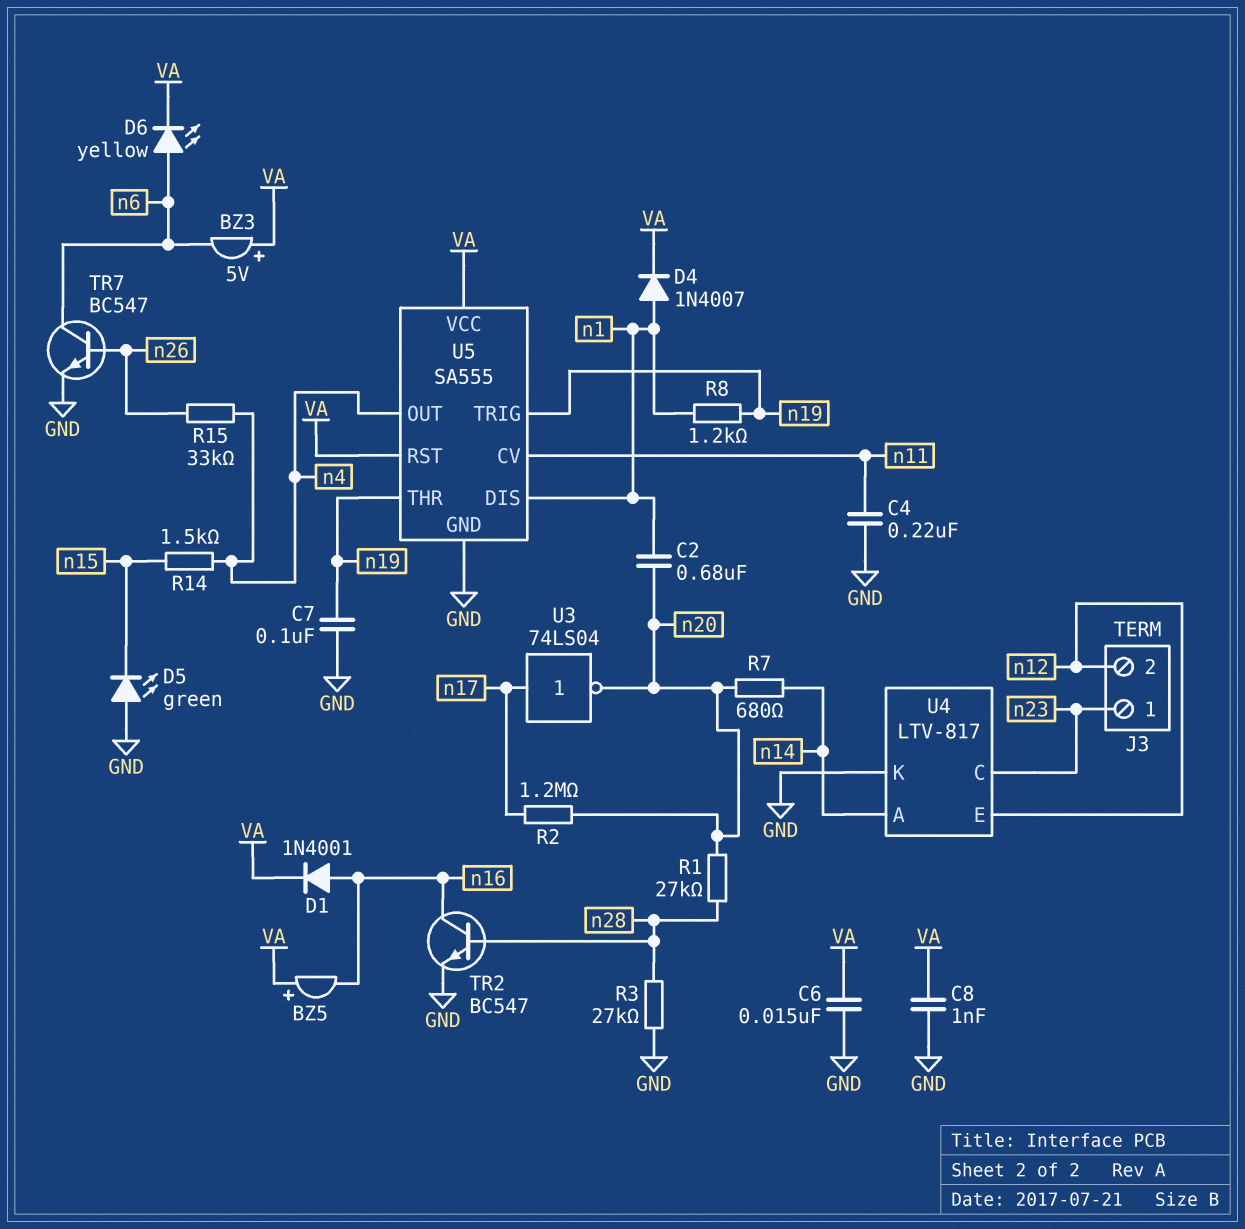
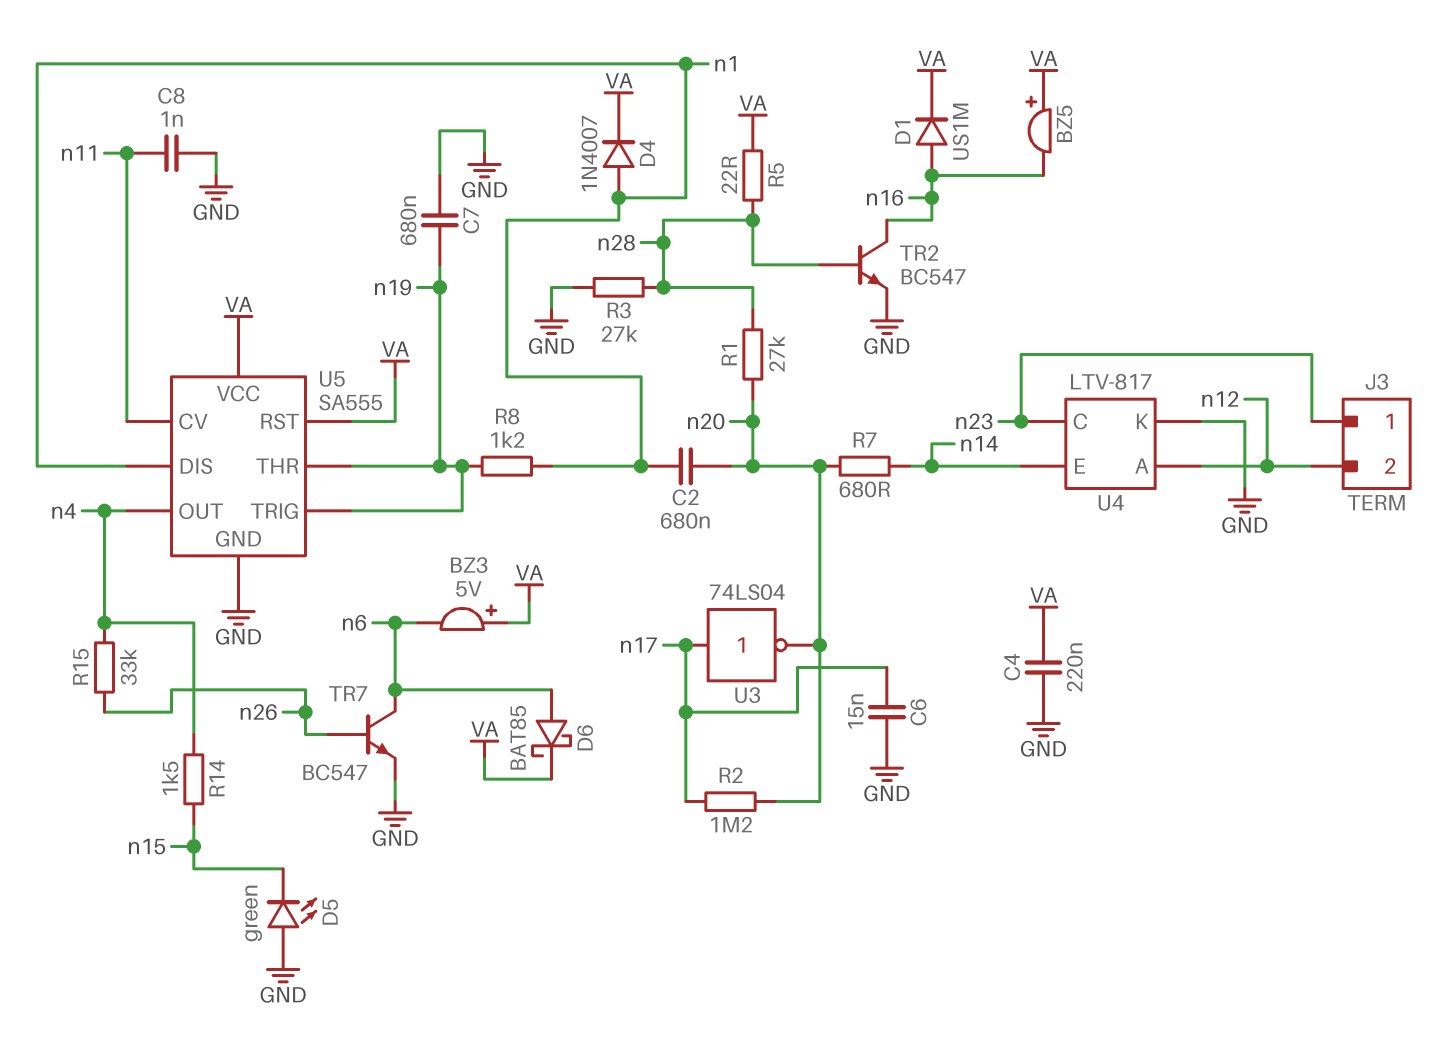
C4: 220nF (GND, n11) -> 220nF (GND, VA)
C6: 15nF (GND, VA) -> 15nF (GND, n17)
C7: 100nF (GND, n19) -> 680nF (GND, n19)
C8: 1nF (GND, VA) -> 1nF (GND, n11)
D1: diode 1N4001 (A n16, K VA) -> diode US1M (A n16, K VA)
D6: LED yellow (A n6, K VA) -> schottky BAT85 (A n6, K VA)
R5: none -> 22 (VA, n28)
U4 pin A: n14 -> n12
U4 pin E: n12 -> n14

